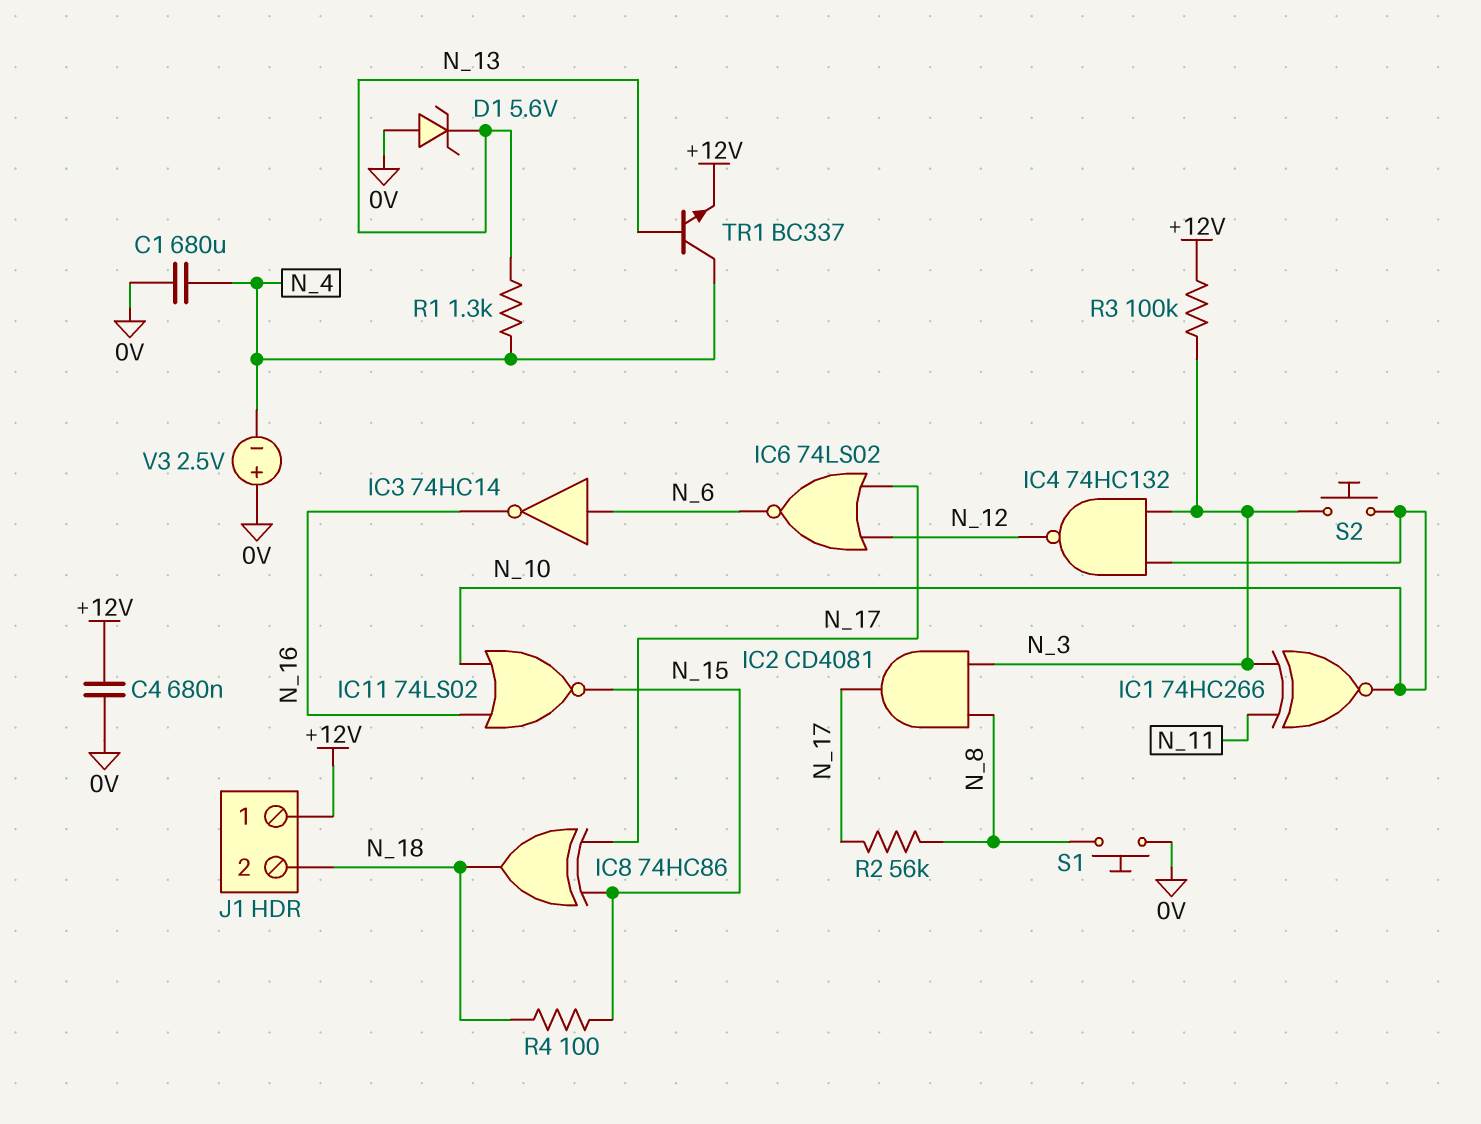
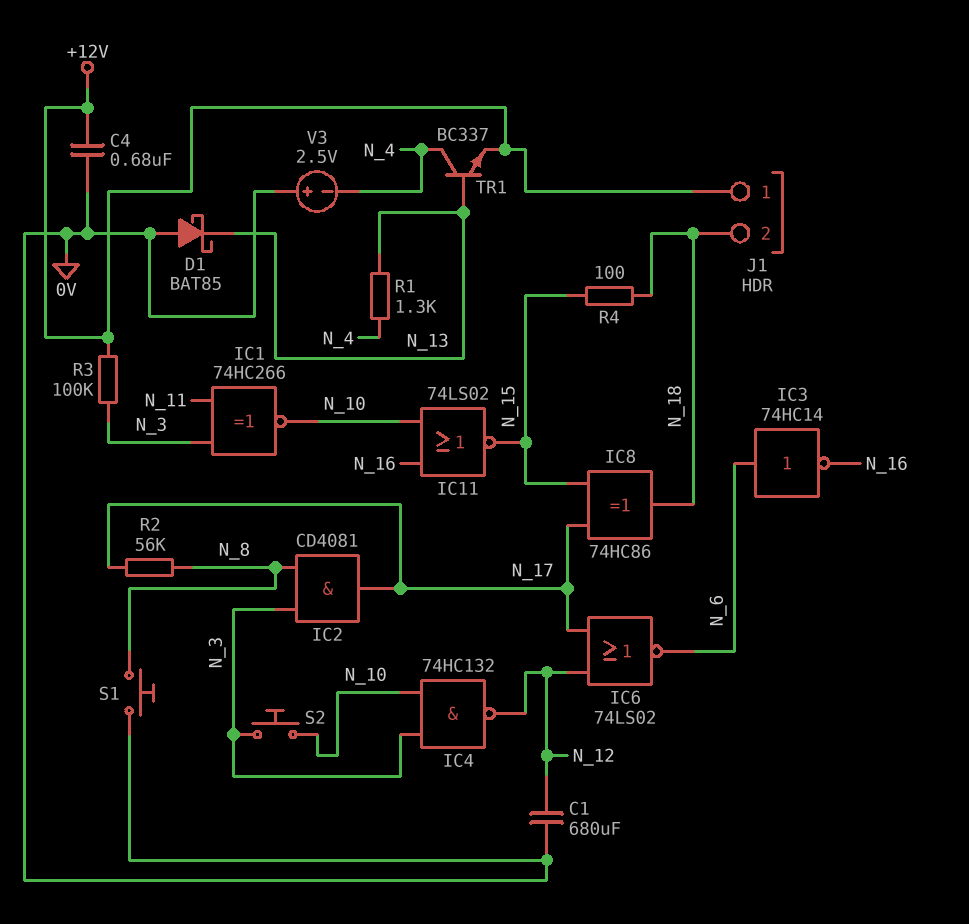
C1: 680uF (0V, N_4) -> 680uF (0V, N_12)
D1: zener 5.6V (A 0V, K N_13) -> schottky BAT85 (A 0V, K N_13)

